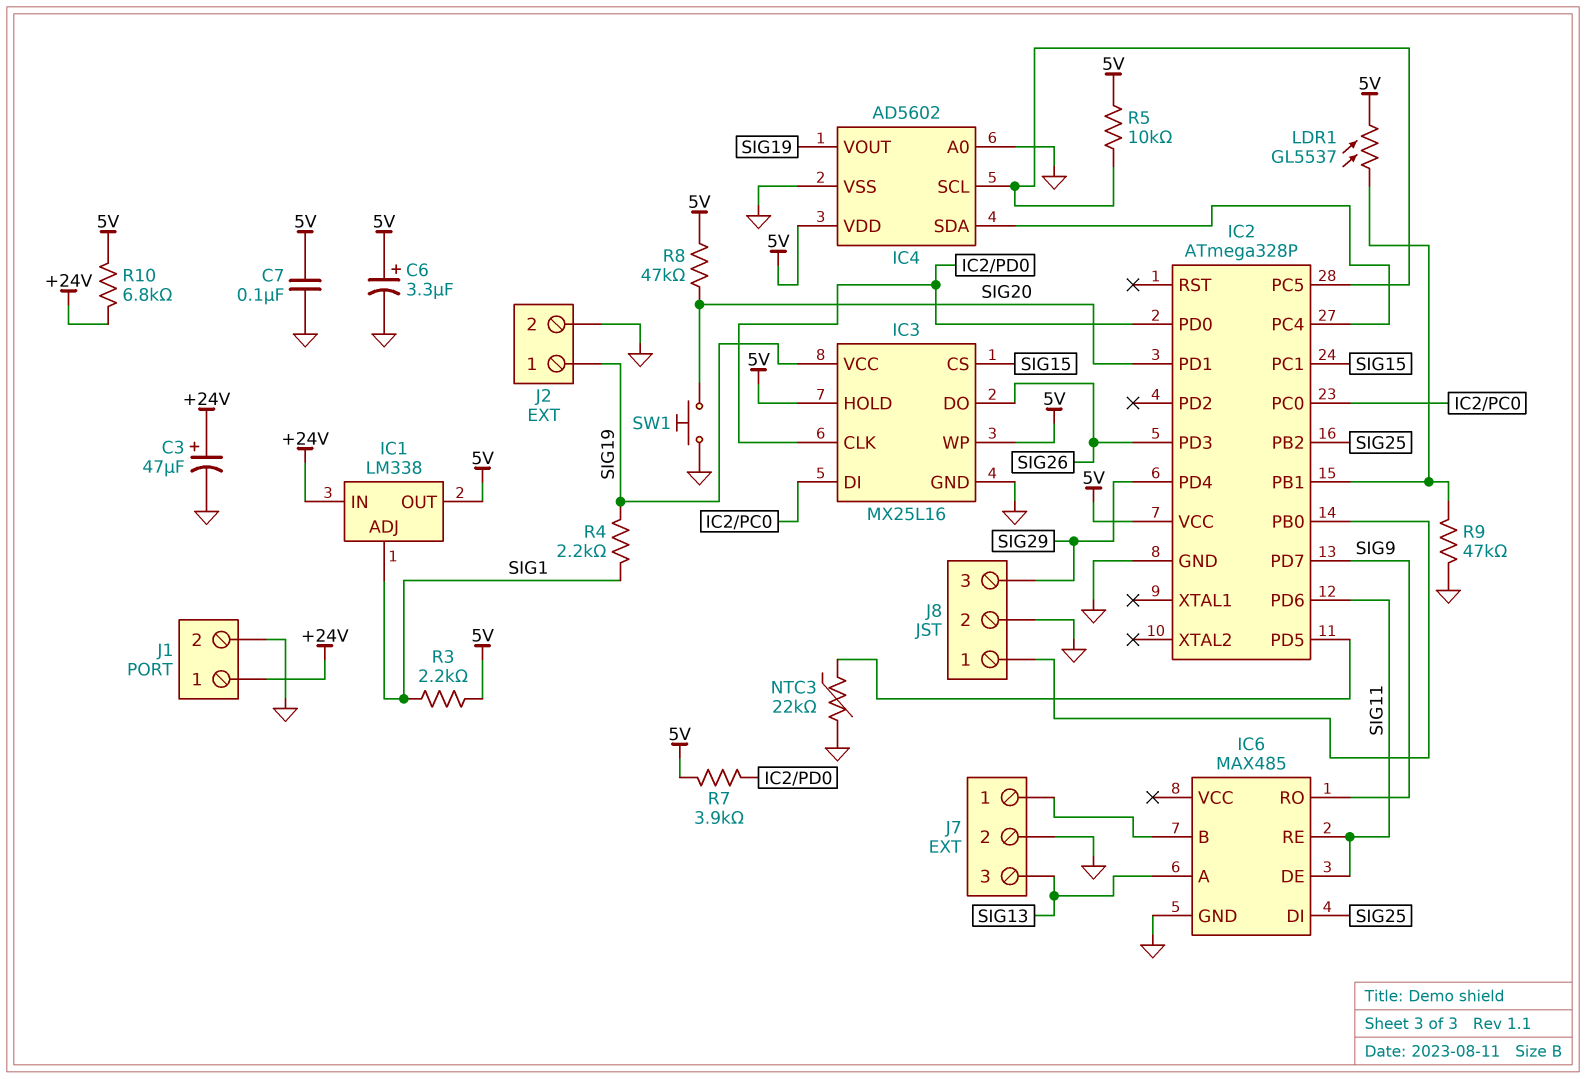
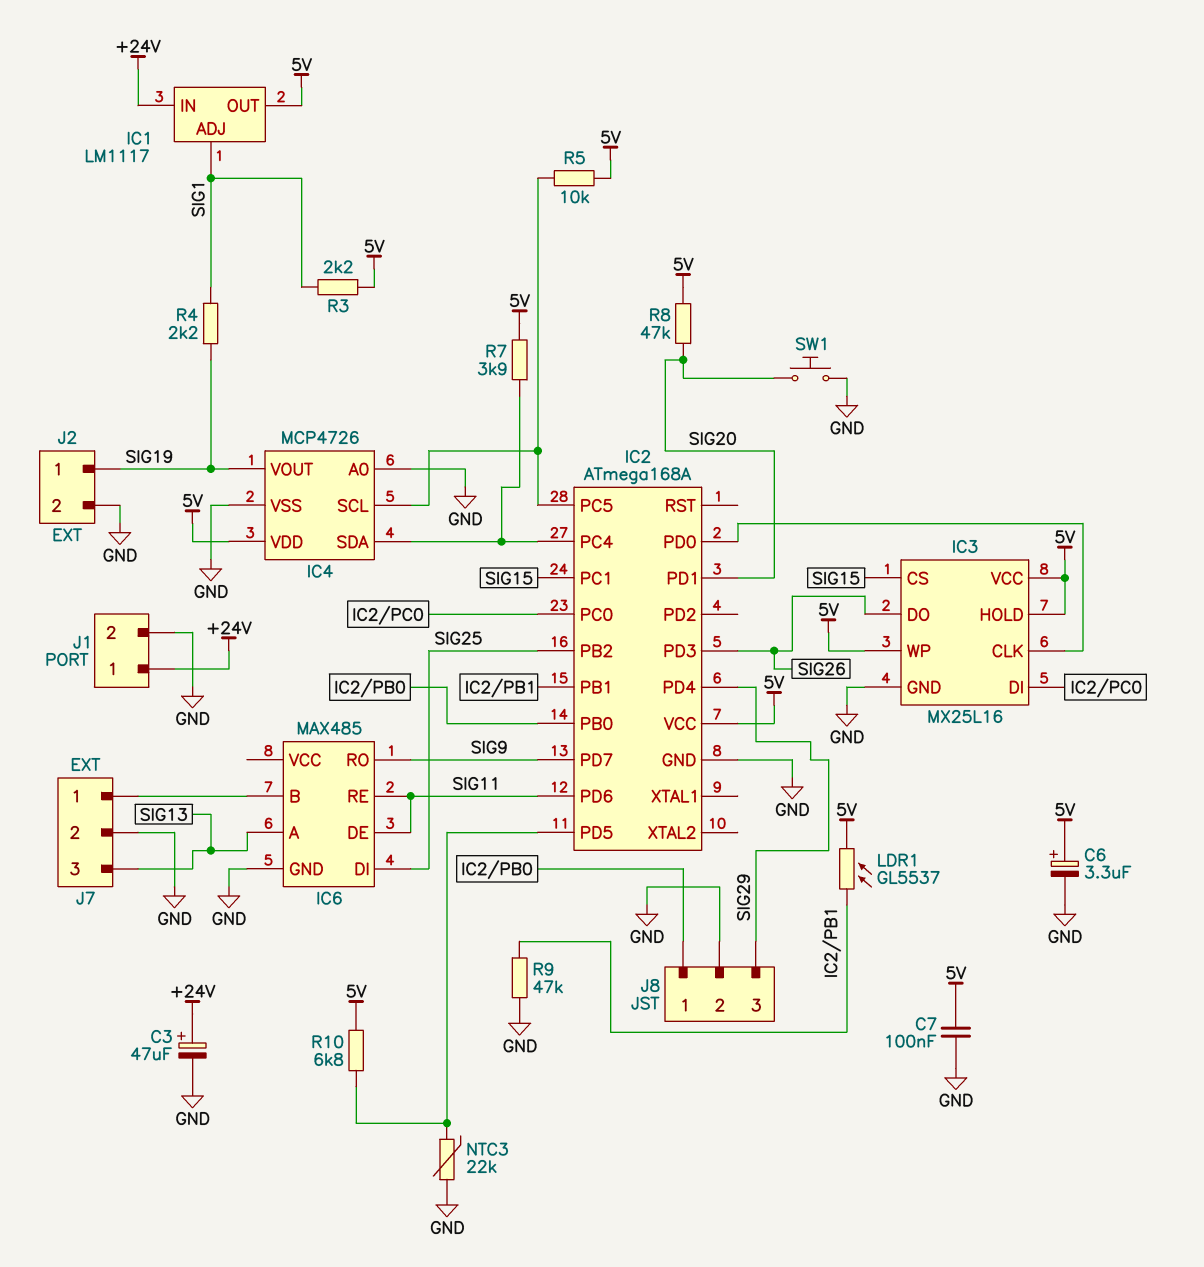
IC1: LM338 -> LM1117
IC2: ATmega328P -> ATmega168A
IC3 pin VCC: SIG19 -> 5V
IC4: AD5602 -> MCP4726
R7: 3.9k (5V, IC2/PD0) -> 3.9k (5V, IC2/PC4)
R10: 6.8k (+24V, 5V) -> 6.8k (5V, IC2/PD5)

